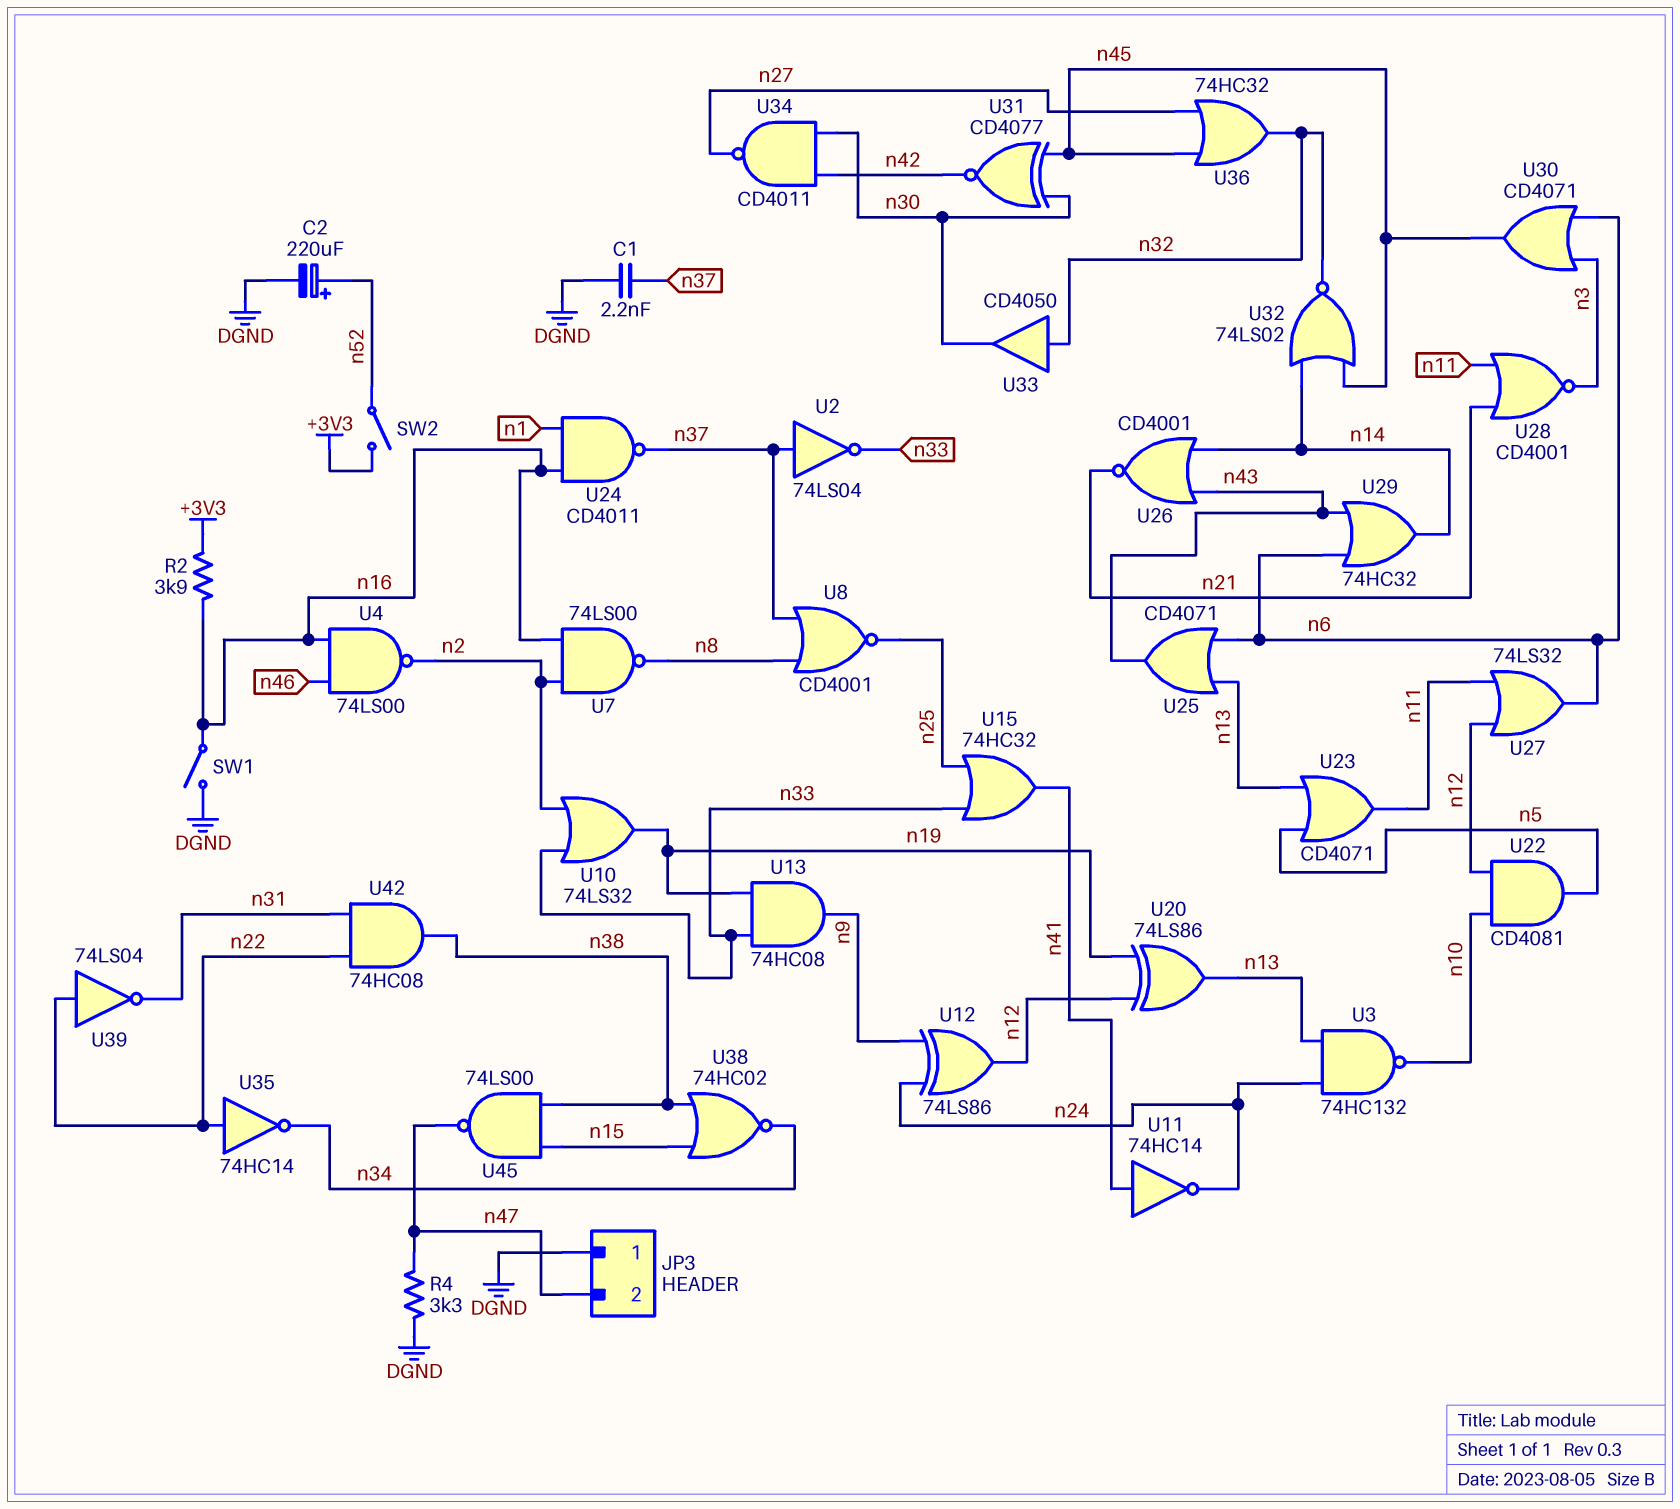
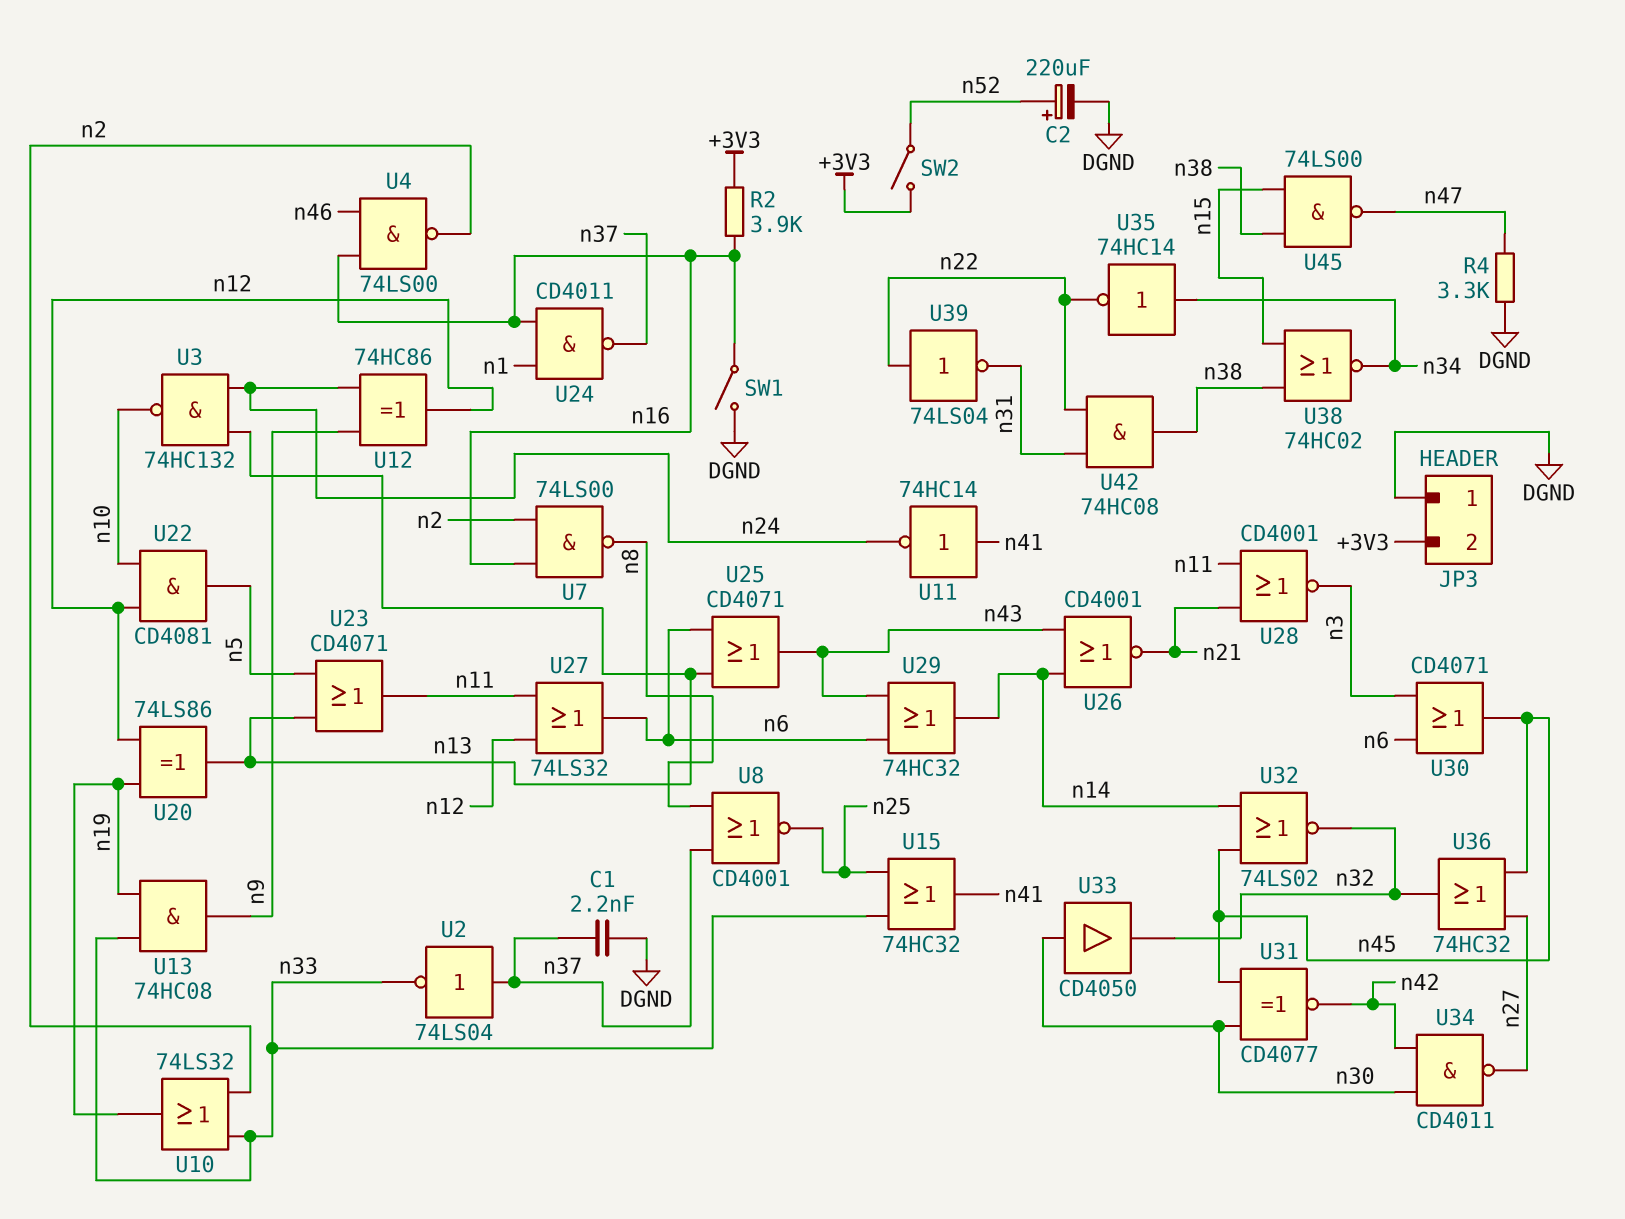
JP3 pin 2: n47 -> +3V3
U12: XOR 74LS86 (in n9, in n24, out n12) -> XOR 74HC86 (in n9, in n24, out n12)
U33: buffer CD4050 (in n32, out n30) -> buffer CD4050 (in n30, out n32)
U35: NOT 74HC14 (in n22, out n34) -> NOT 74HC14 (in n34, out n22)

